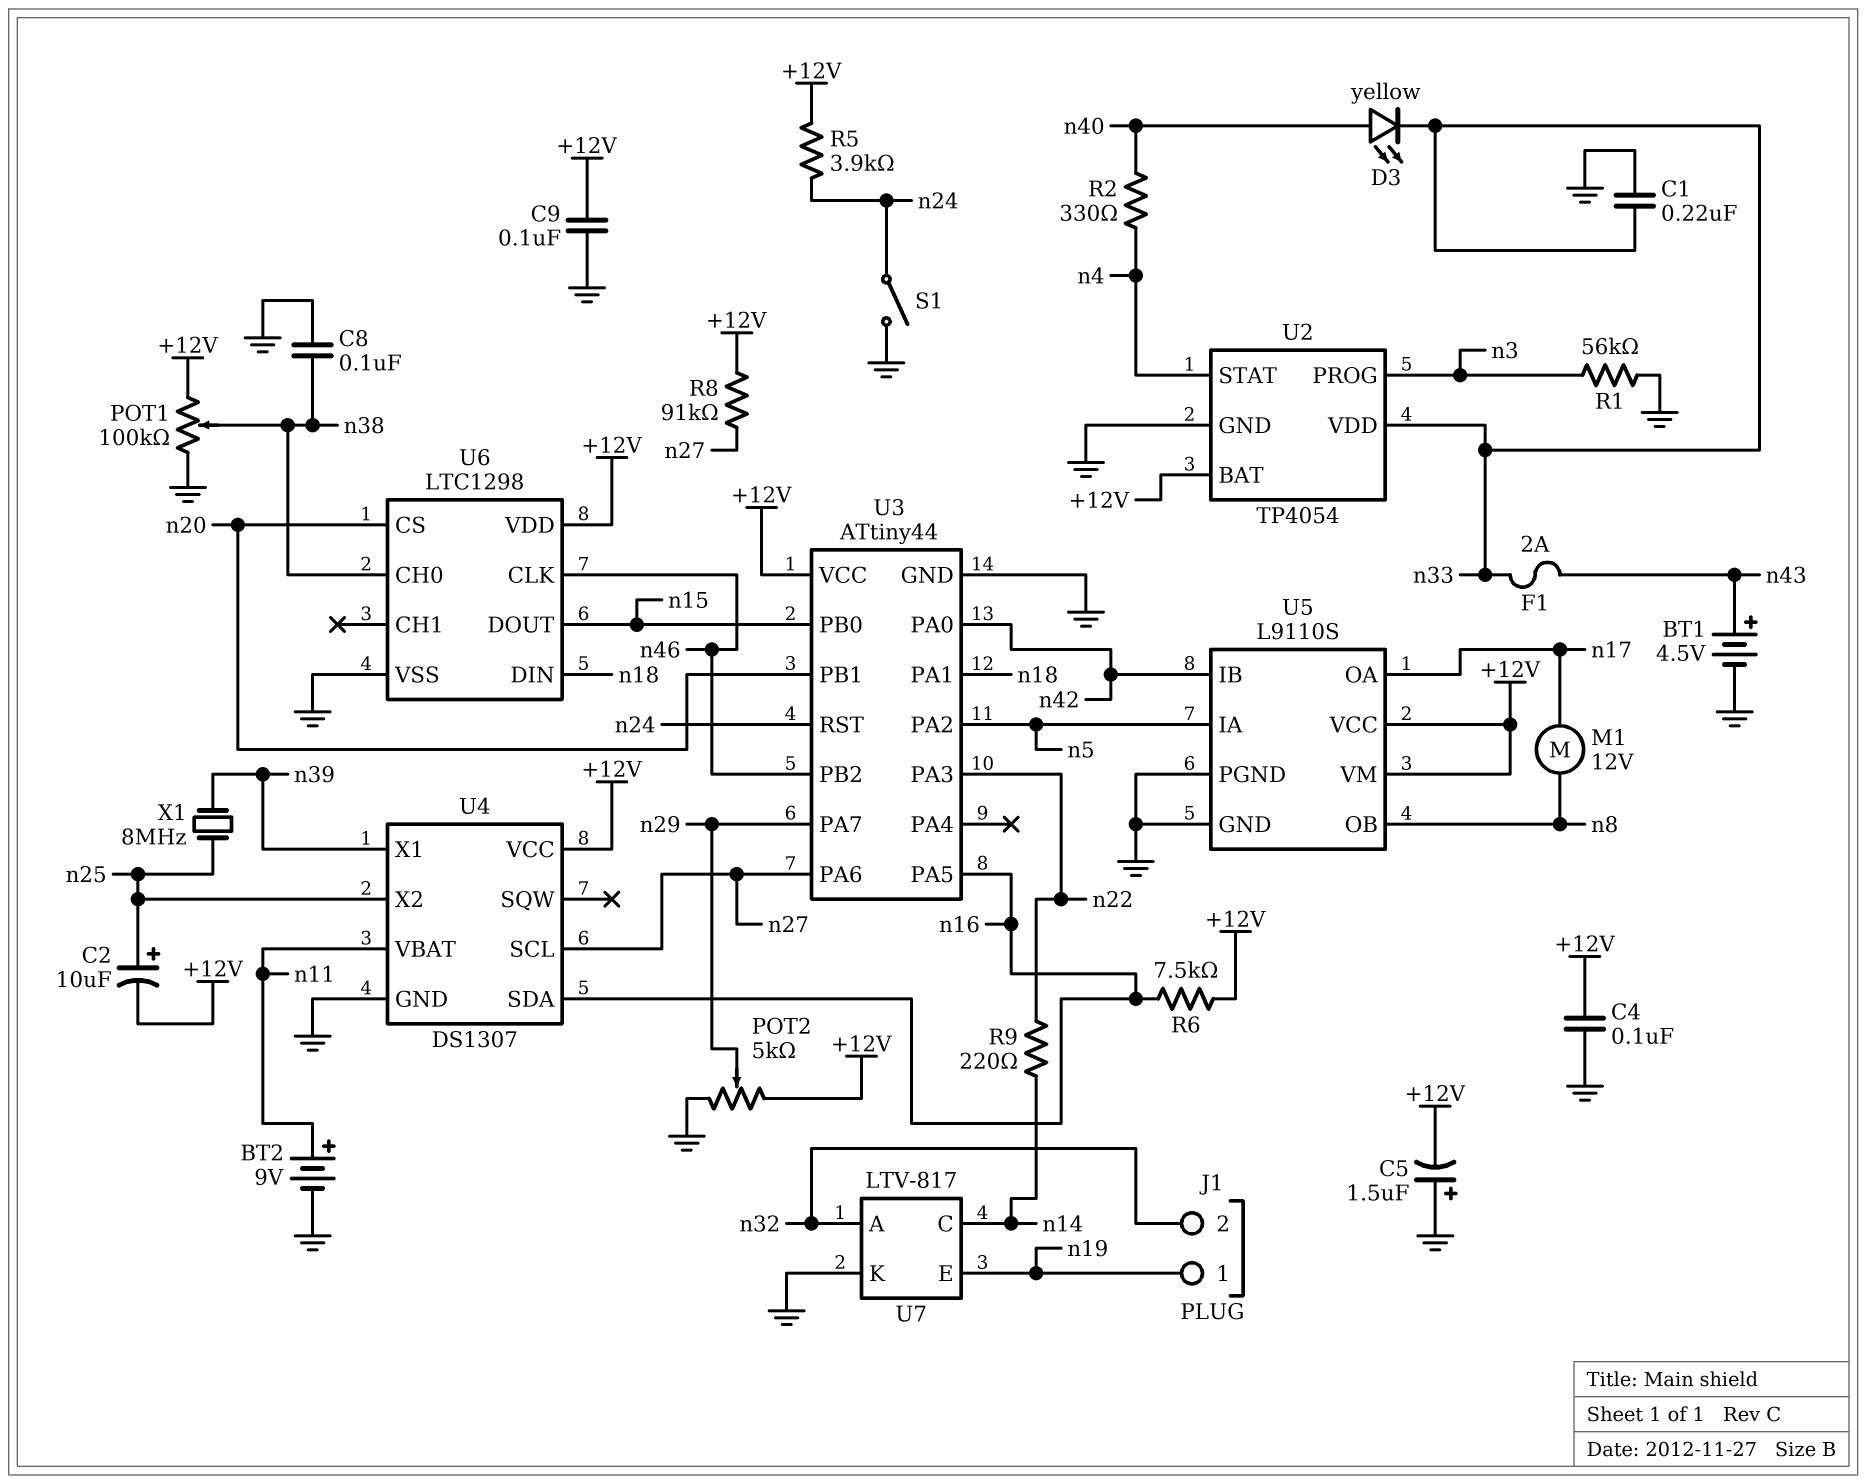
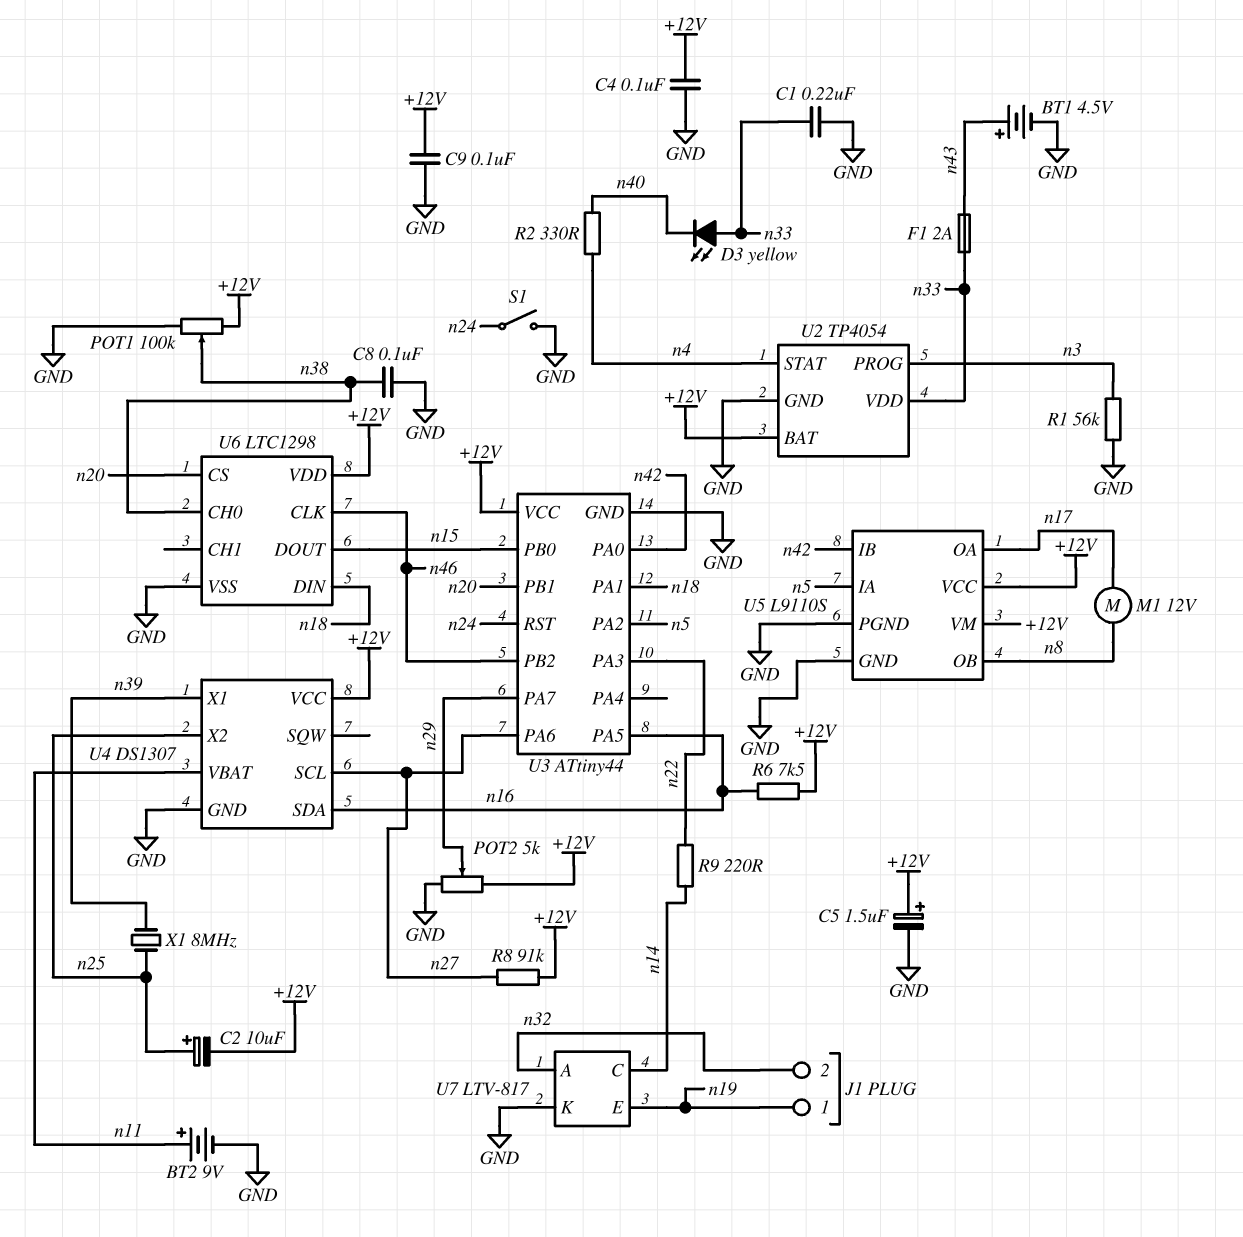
C5: 1.5uF (plus GND, minus +12V) -> 1.5uF (plus +12V, minus GND)
D3: LED yellow (A n40, K n33) -> LED yellow (A n33, K n40)
R5: 3.9k (+12V, n24) -> none

